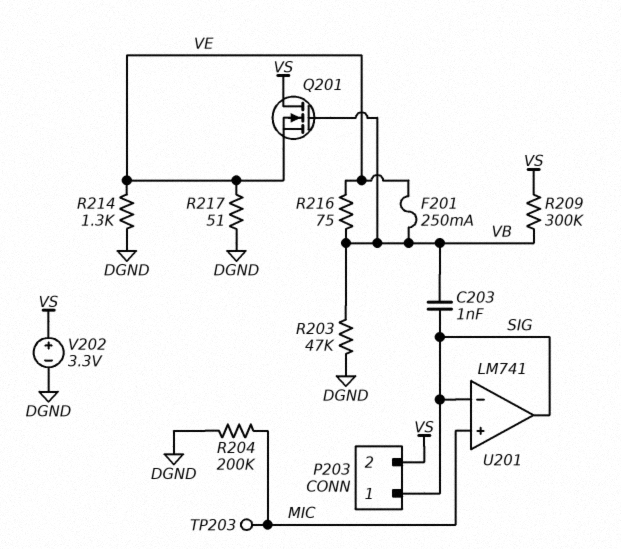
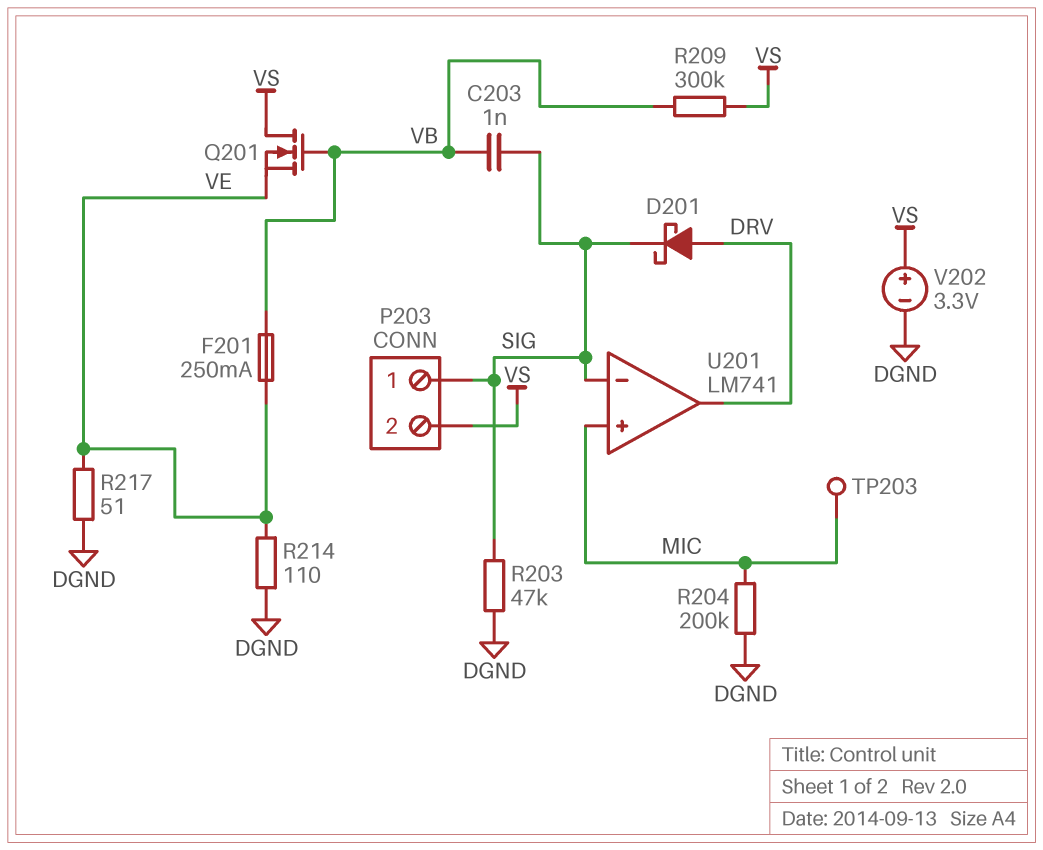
D201: none -> schottky (A DRV, K SIG)
R203: 47k (DGND, VB) -> 47k (DGND, SIG)
R214: 1.3k (DGND, VE) -> 110 (DGND, VE)
R216: 75 (VB, VE) -> none
U201 pin out: SIG -> DRV

